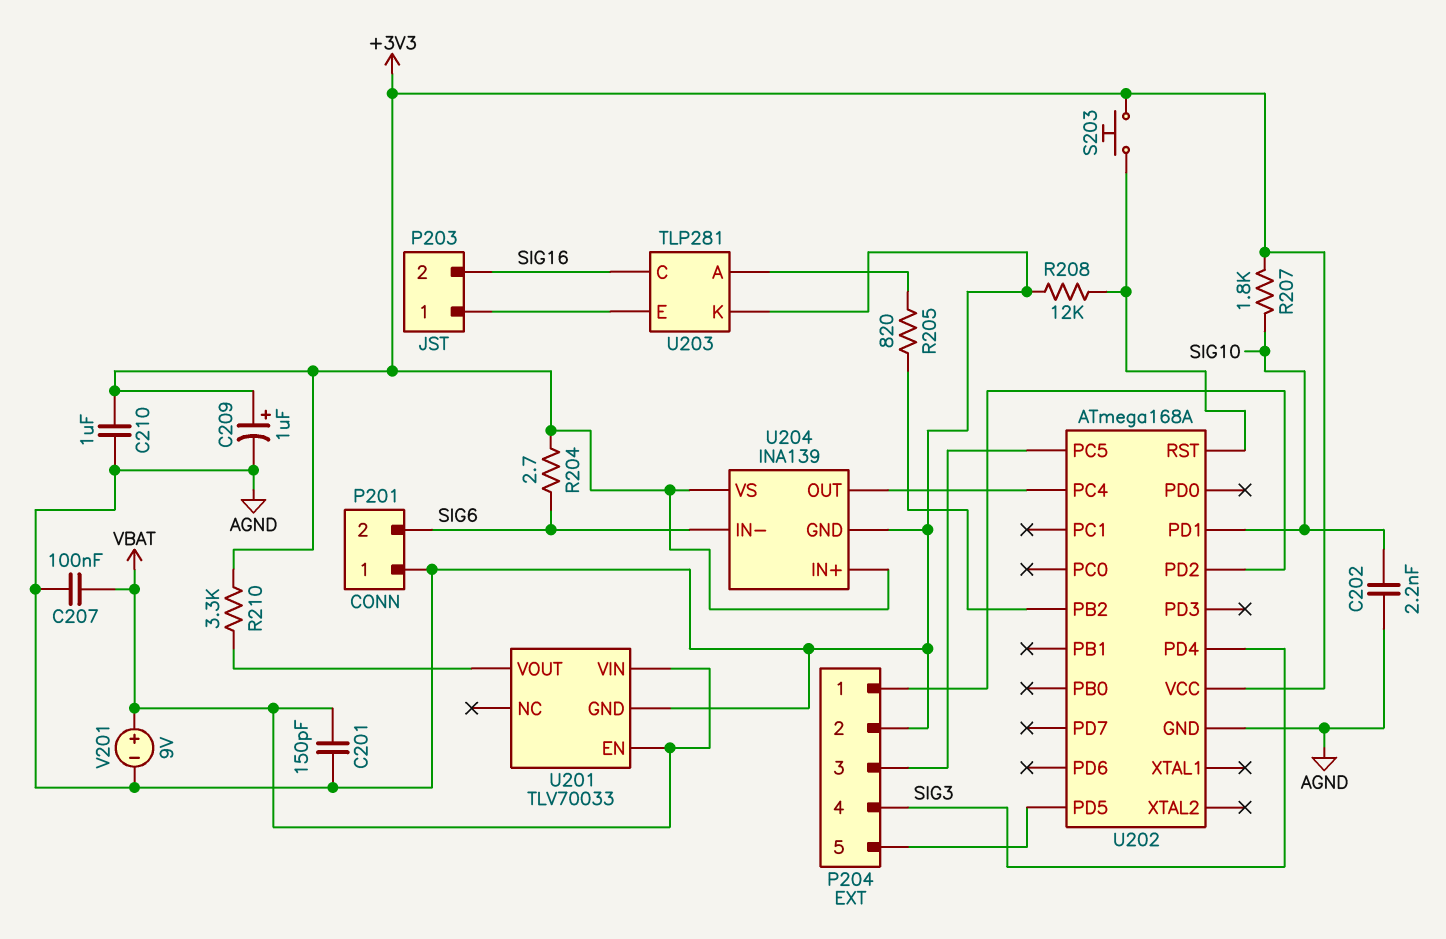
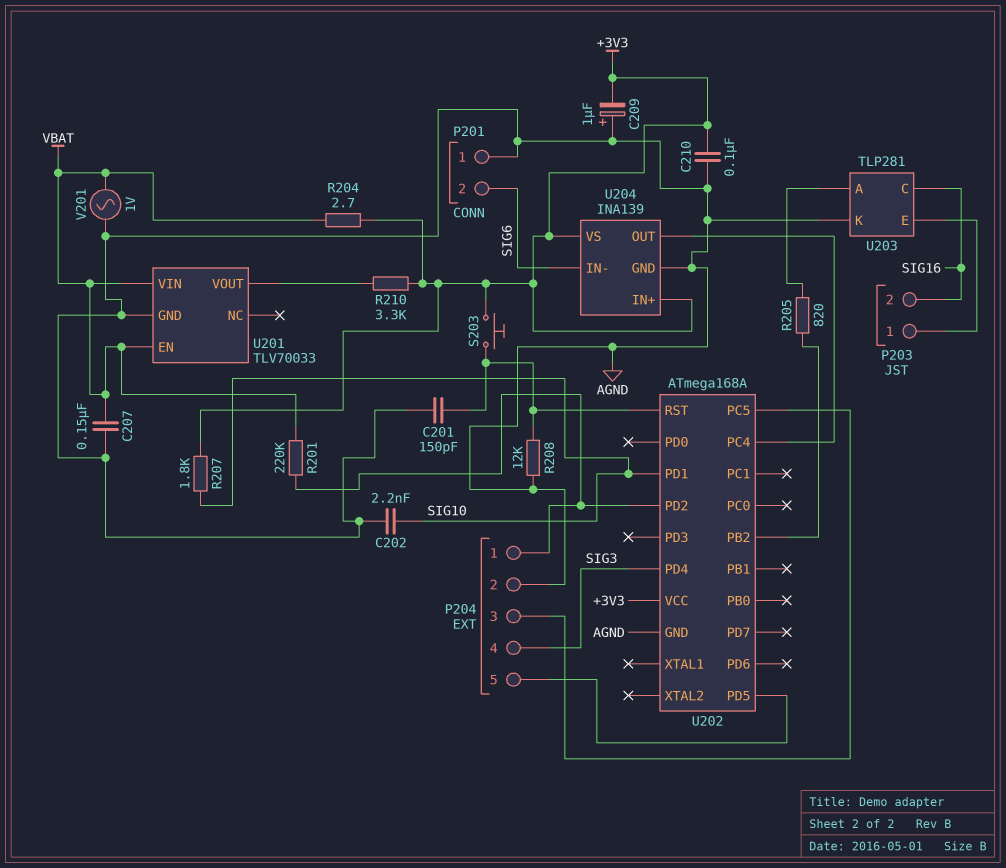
C201: 150pF (AGND, VBAT) -> 150pF (AGND, U202/RST)
C207: 100nF (AGND, VBAT) -> 150nF (AGND, VBAT)
C209: 1uF (plus +3V3, minus AGND) -> 1uF (plus AGND, minus +3V3)
C210: 1uF (+3V3, AGND) -> 100nF (+3V3, AGND)
R201: none -> 220k (P204/1, VBAT)
R204: 2.7 (+3V3, SIG6) -> 2.7 (+3V3, VBAT)
V201: 9V (plus VBAT, minus AGND) -> AC 1V (AGND, VBAT)

